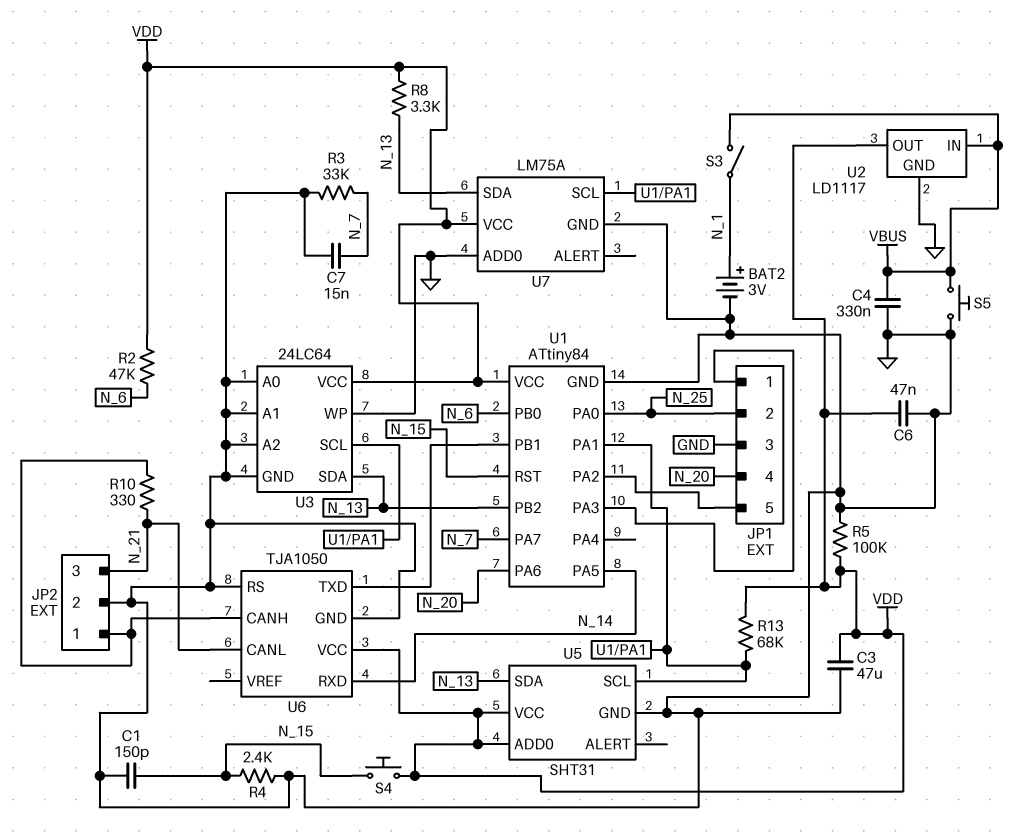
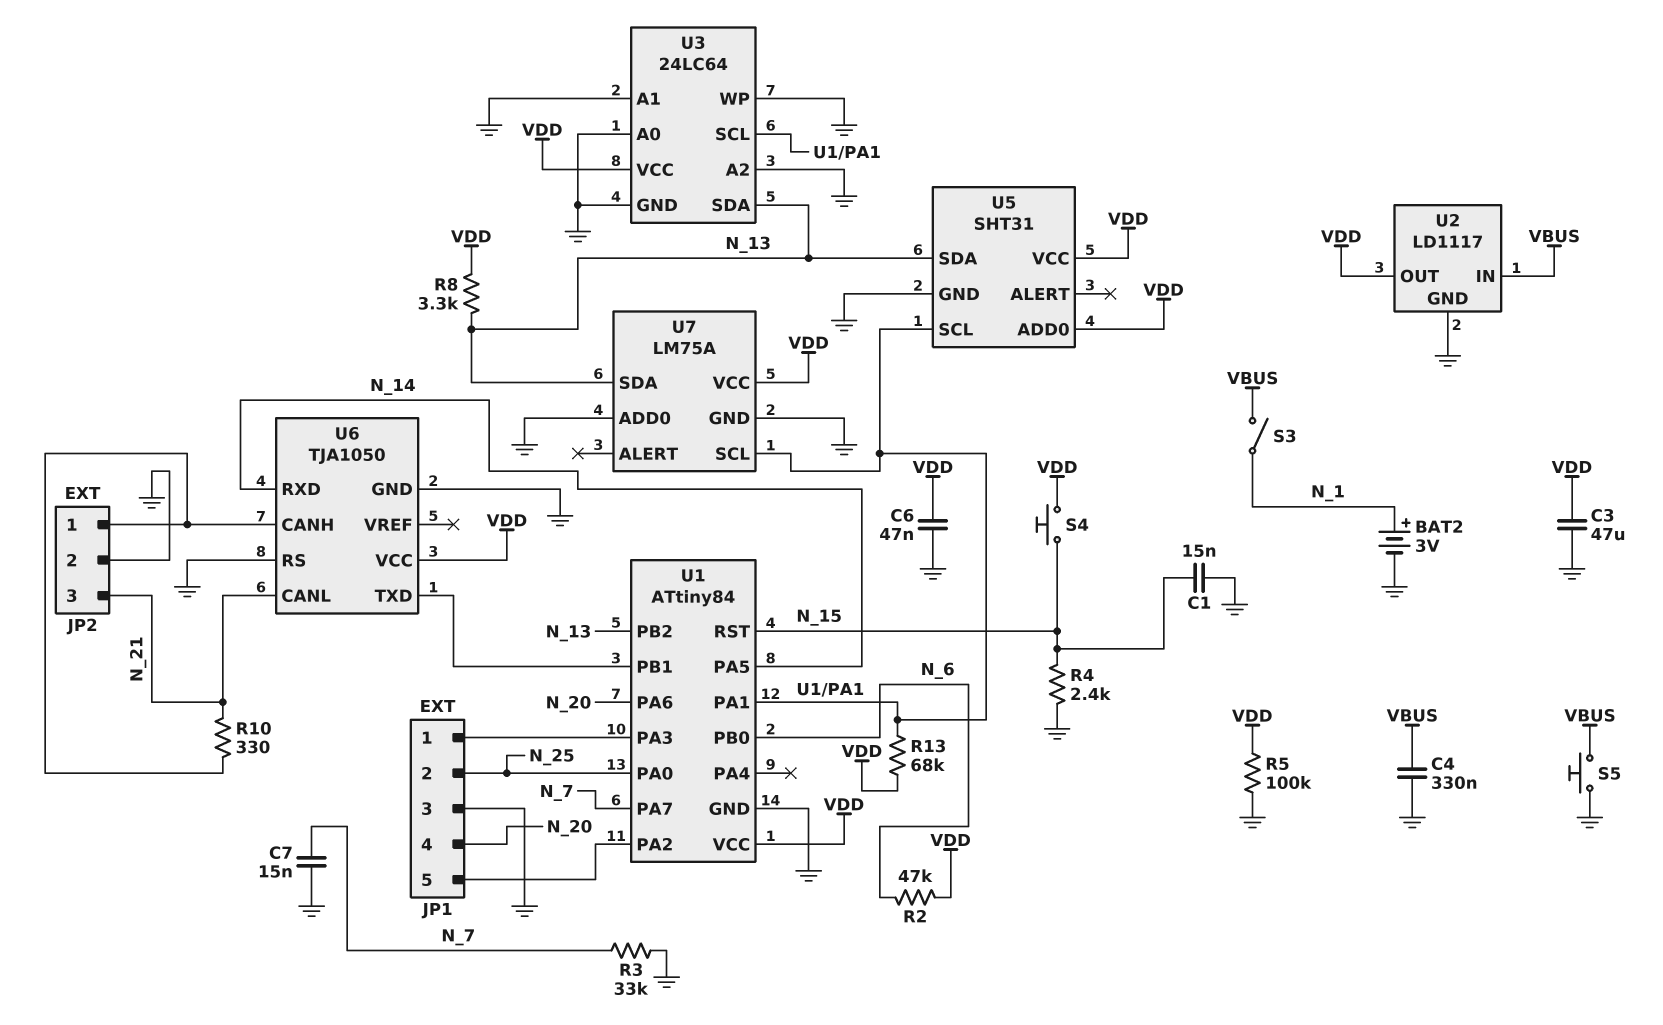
C1: 150pF (GND, N_15) -> 15nF (GND, N_15)

